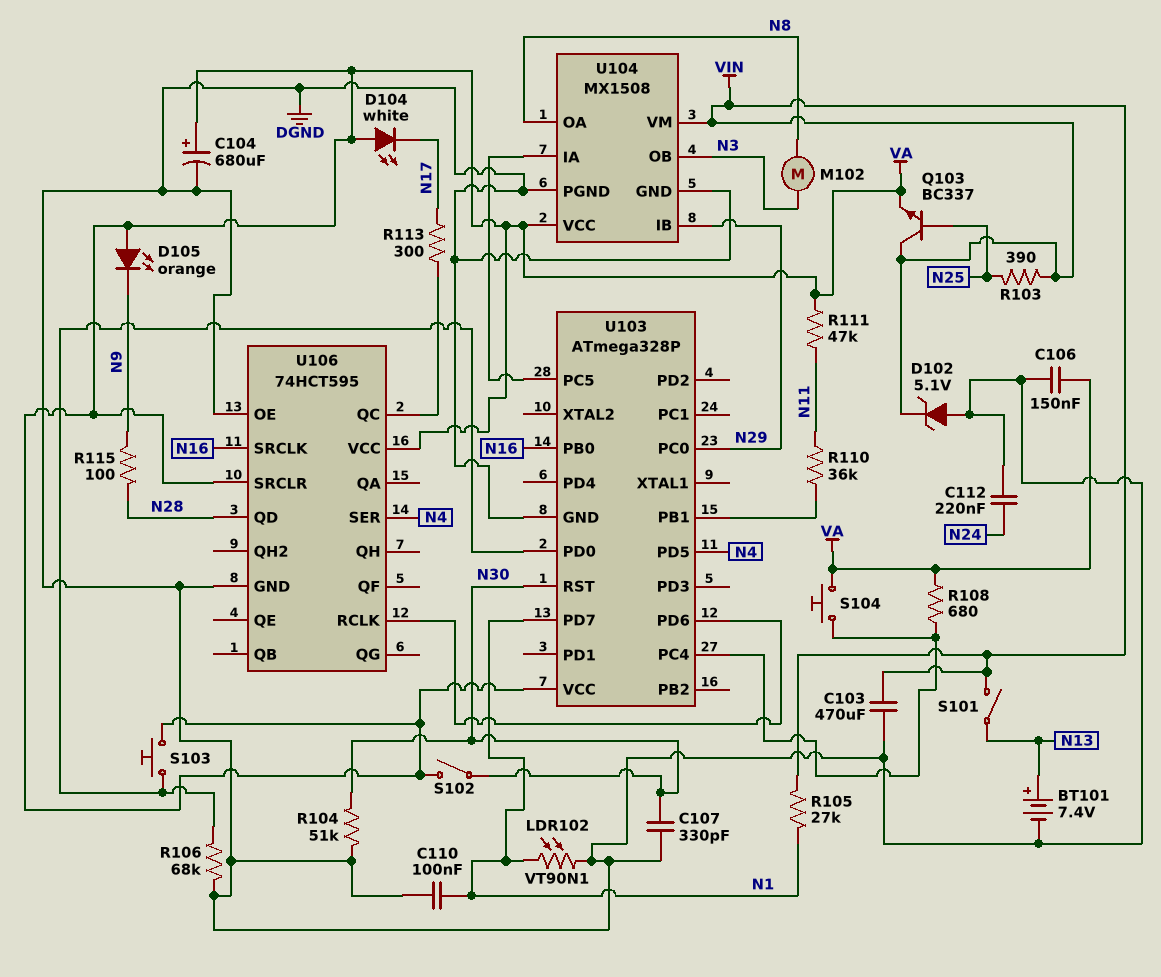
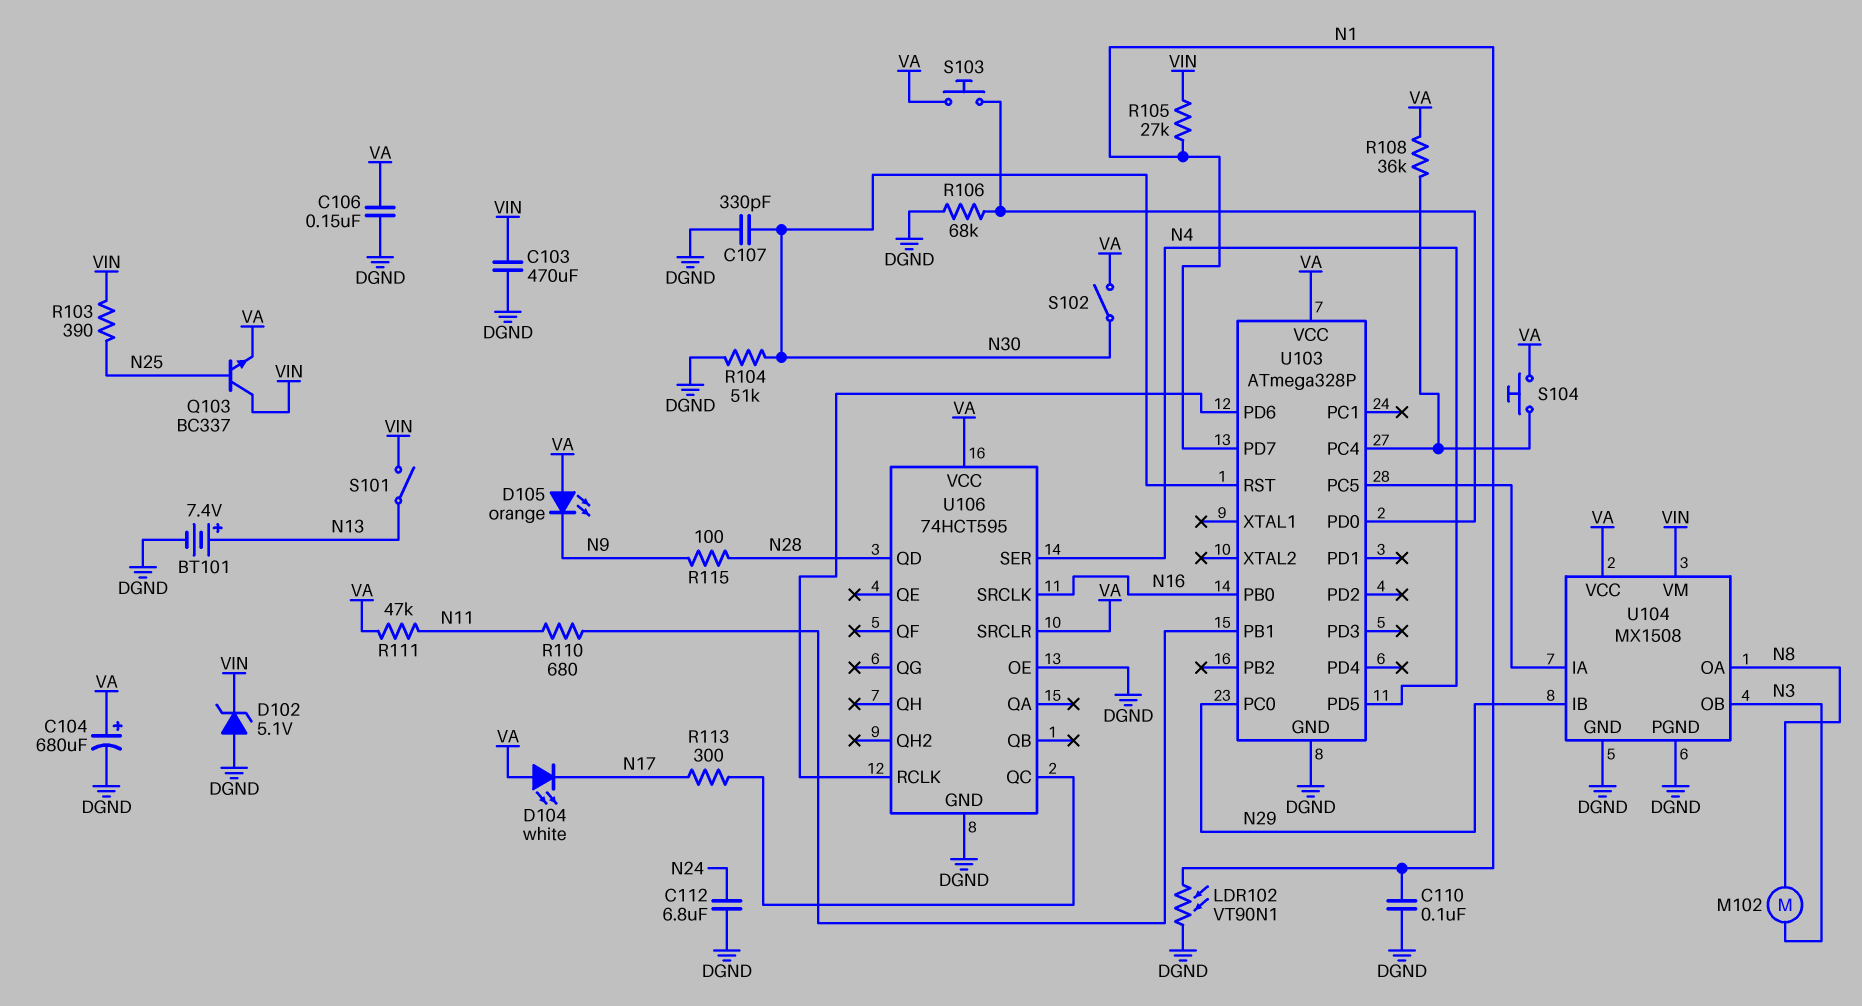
C112: 220nF (DGND, N24) -> 6.8uF (DGND, N24)
R108: 680 (U103/PC4, VA) -> 36k (U103/PC4, VA)
R110: 36k (N11, U103/PB1) -> 680 (N11, U103/PB1)

